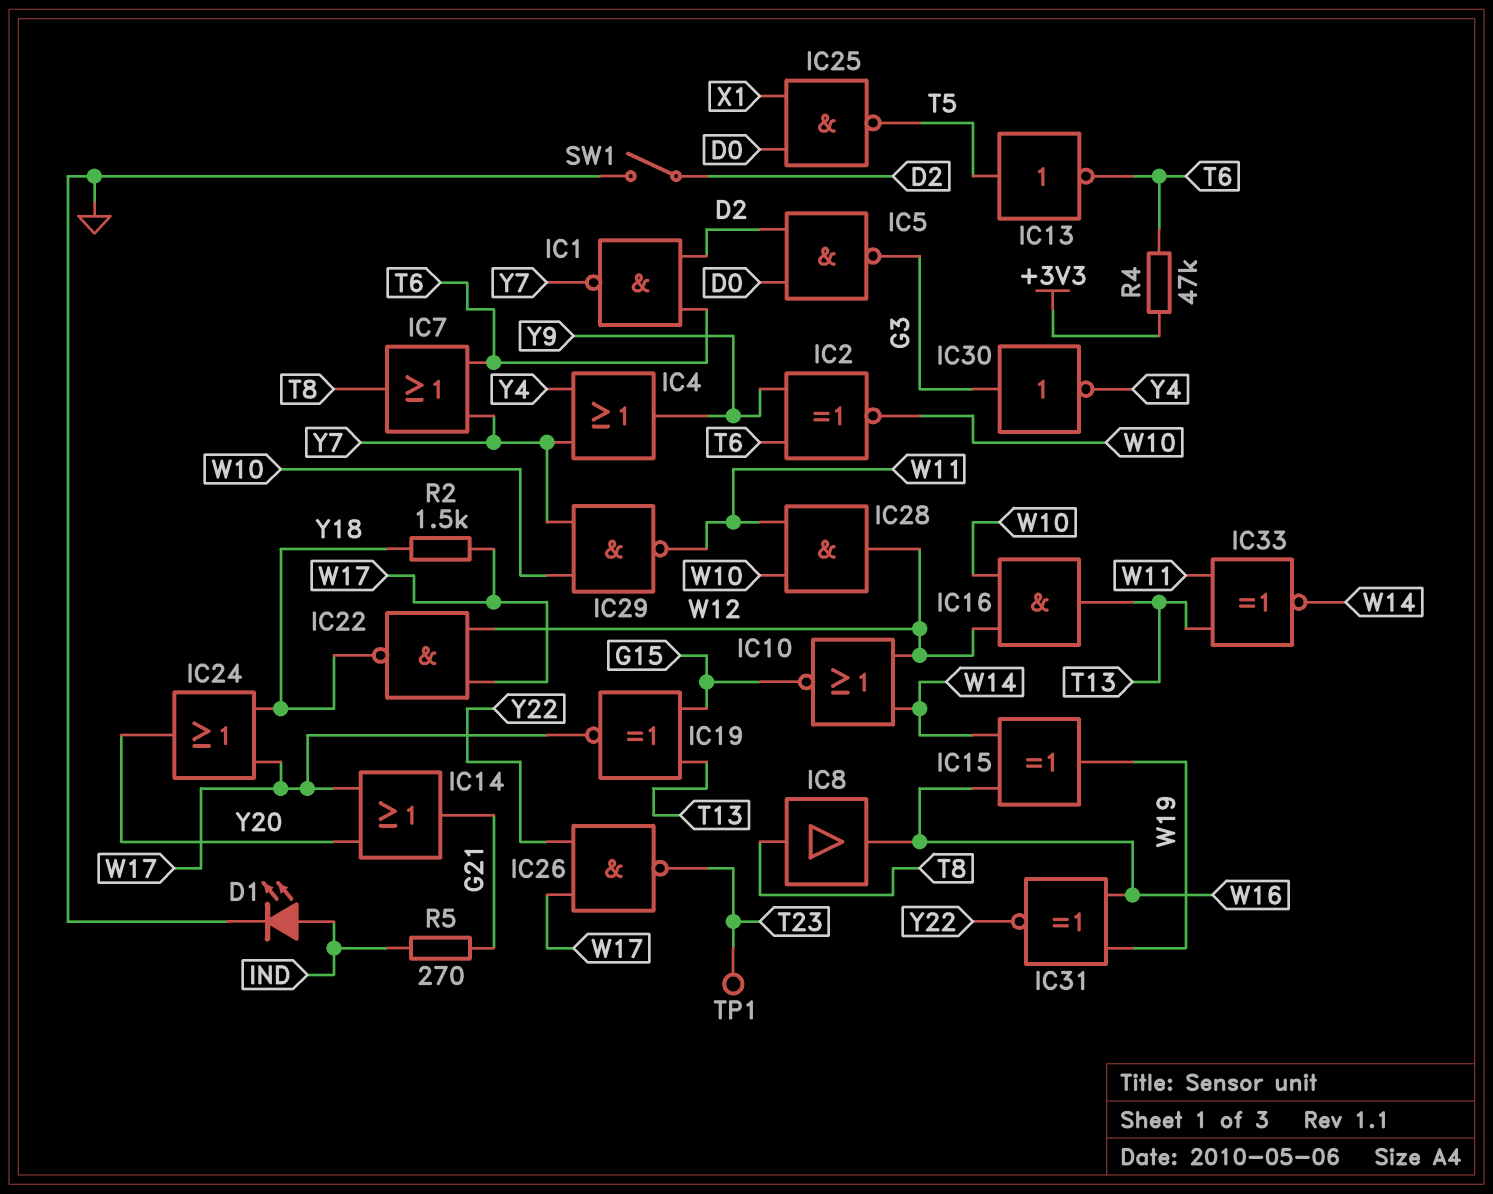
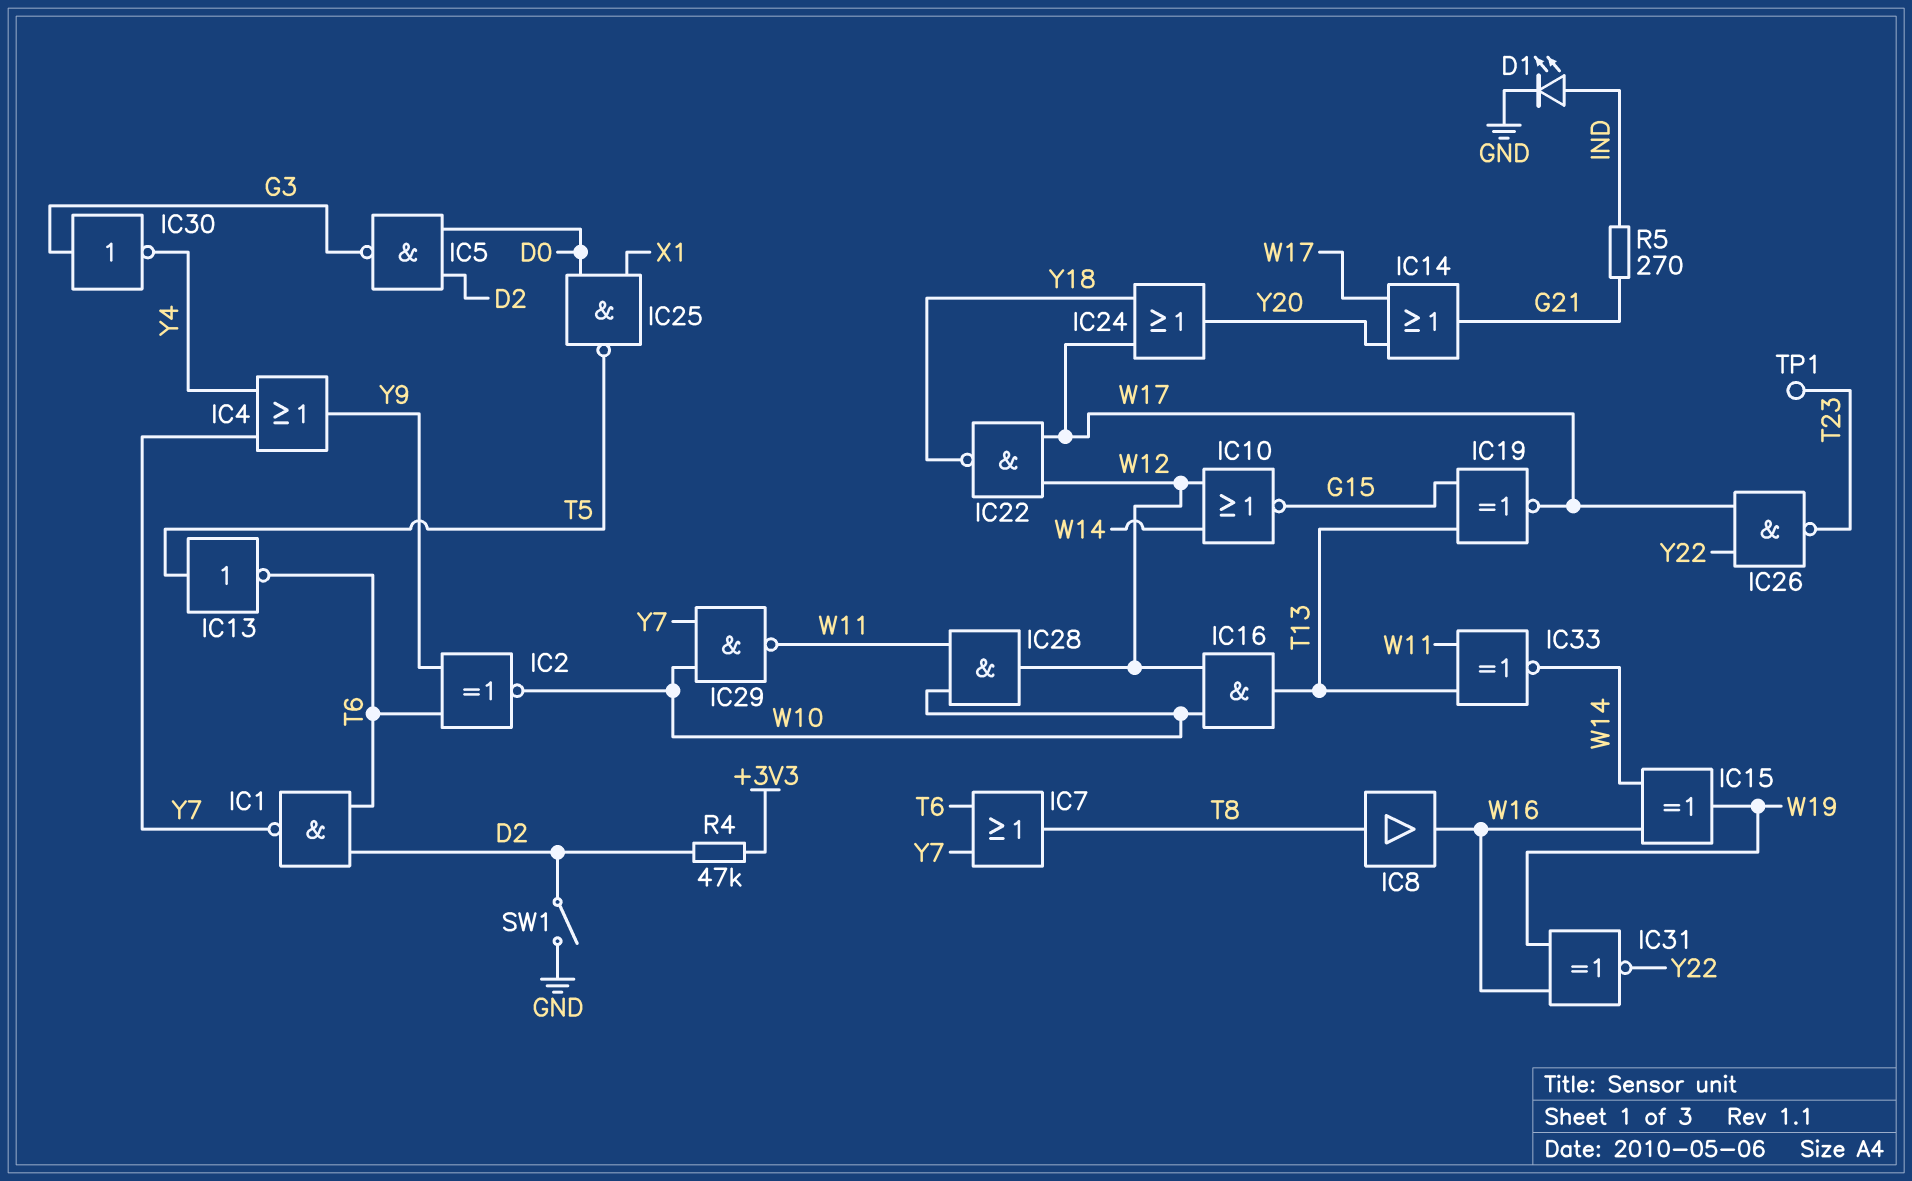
R2: 1.5k (W17, Y18) -> none
R4: 47k (+3V3, T6) -> 47k (+3V3, D2)

